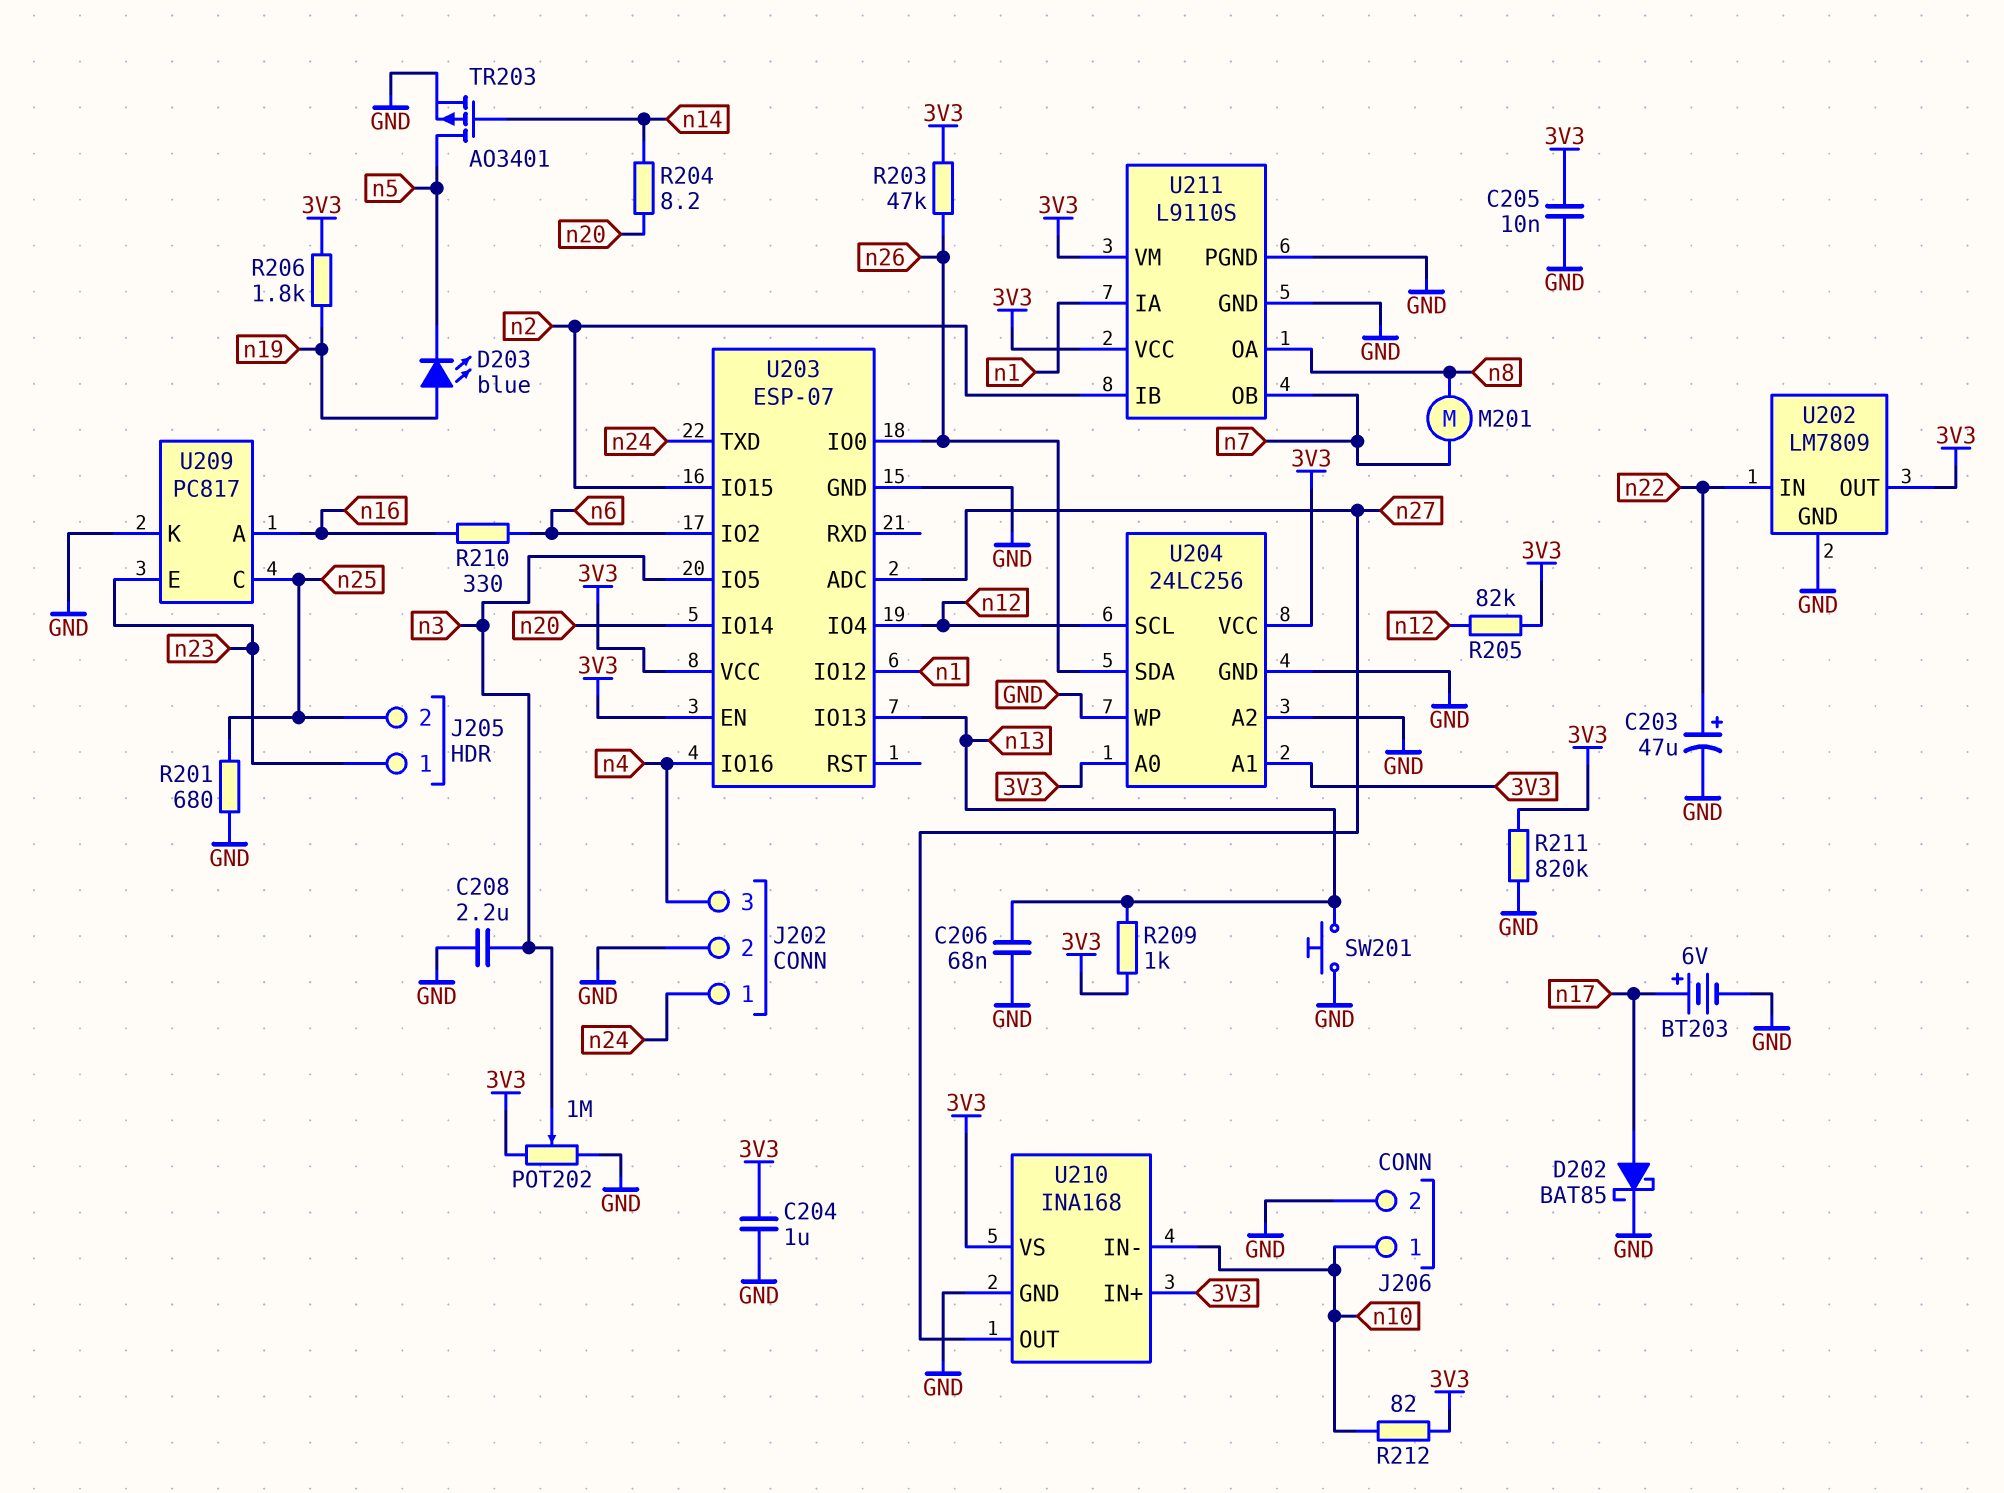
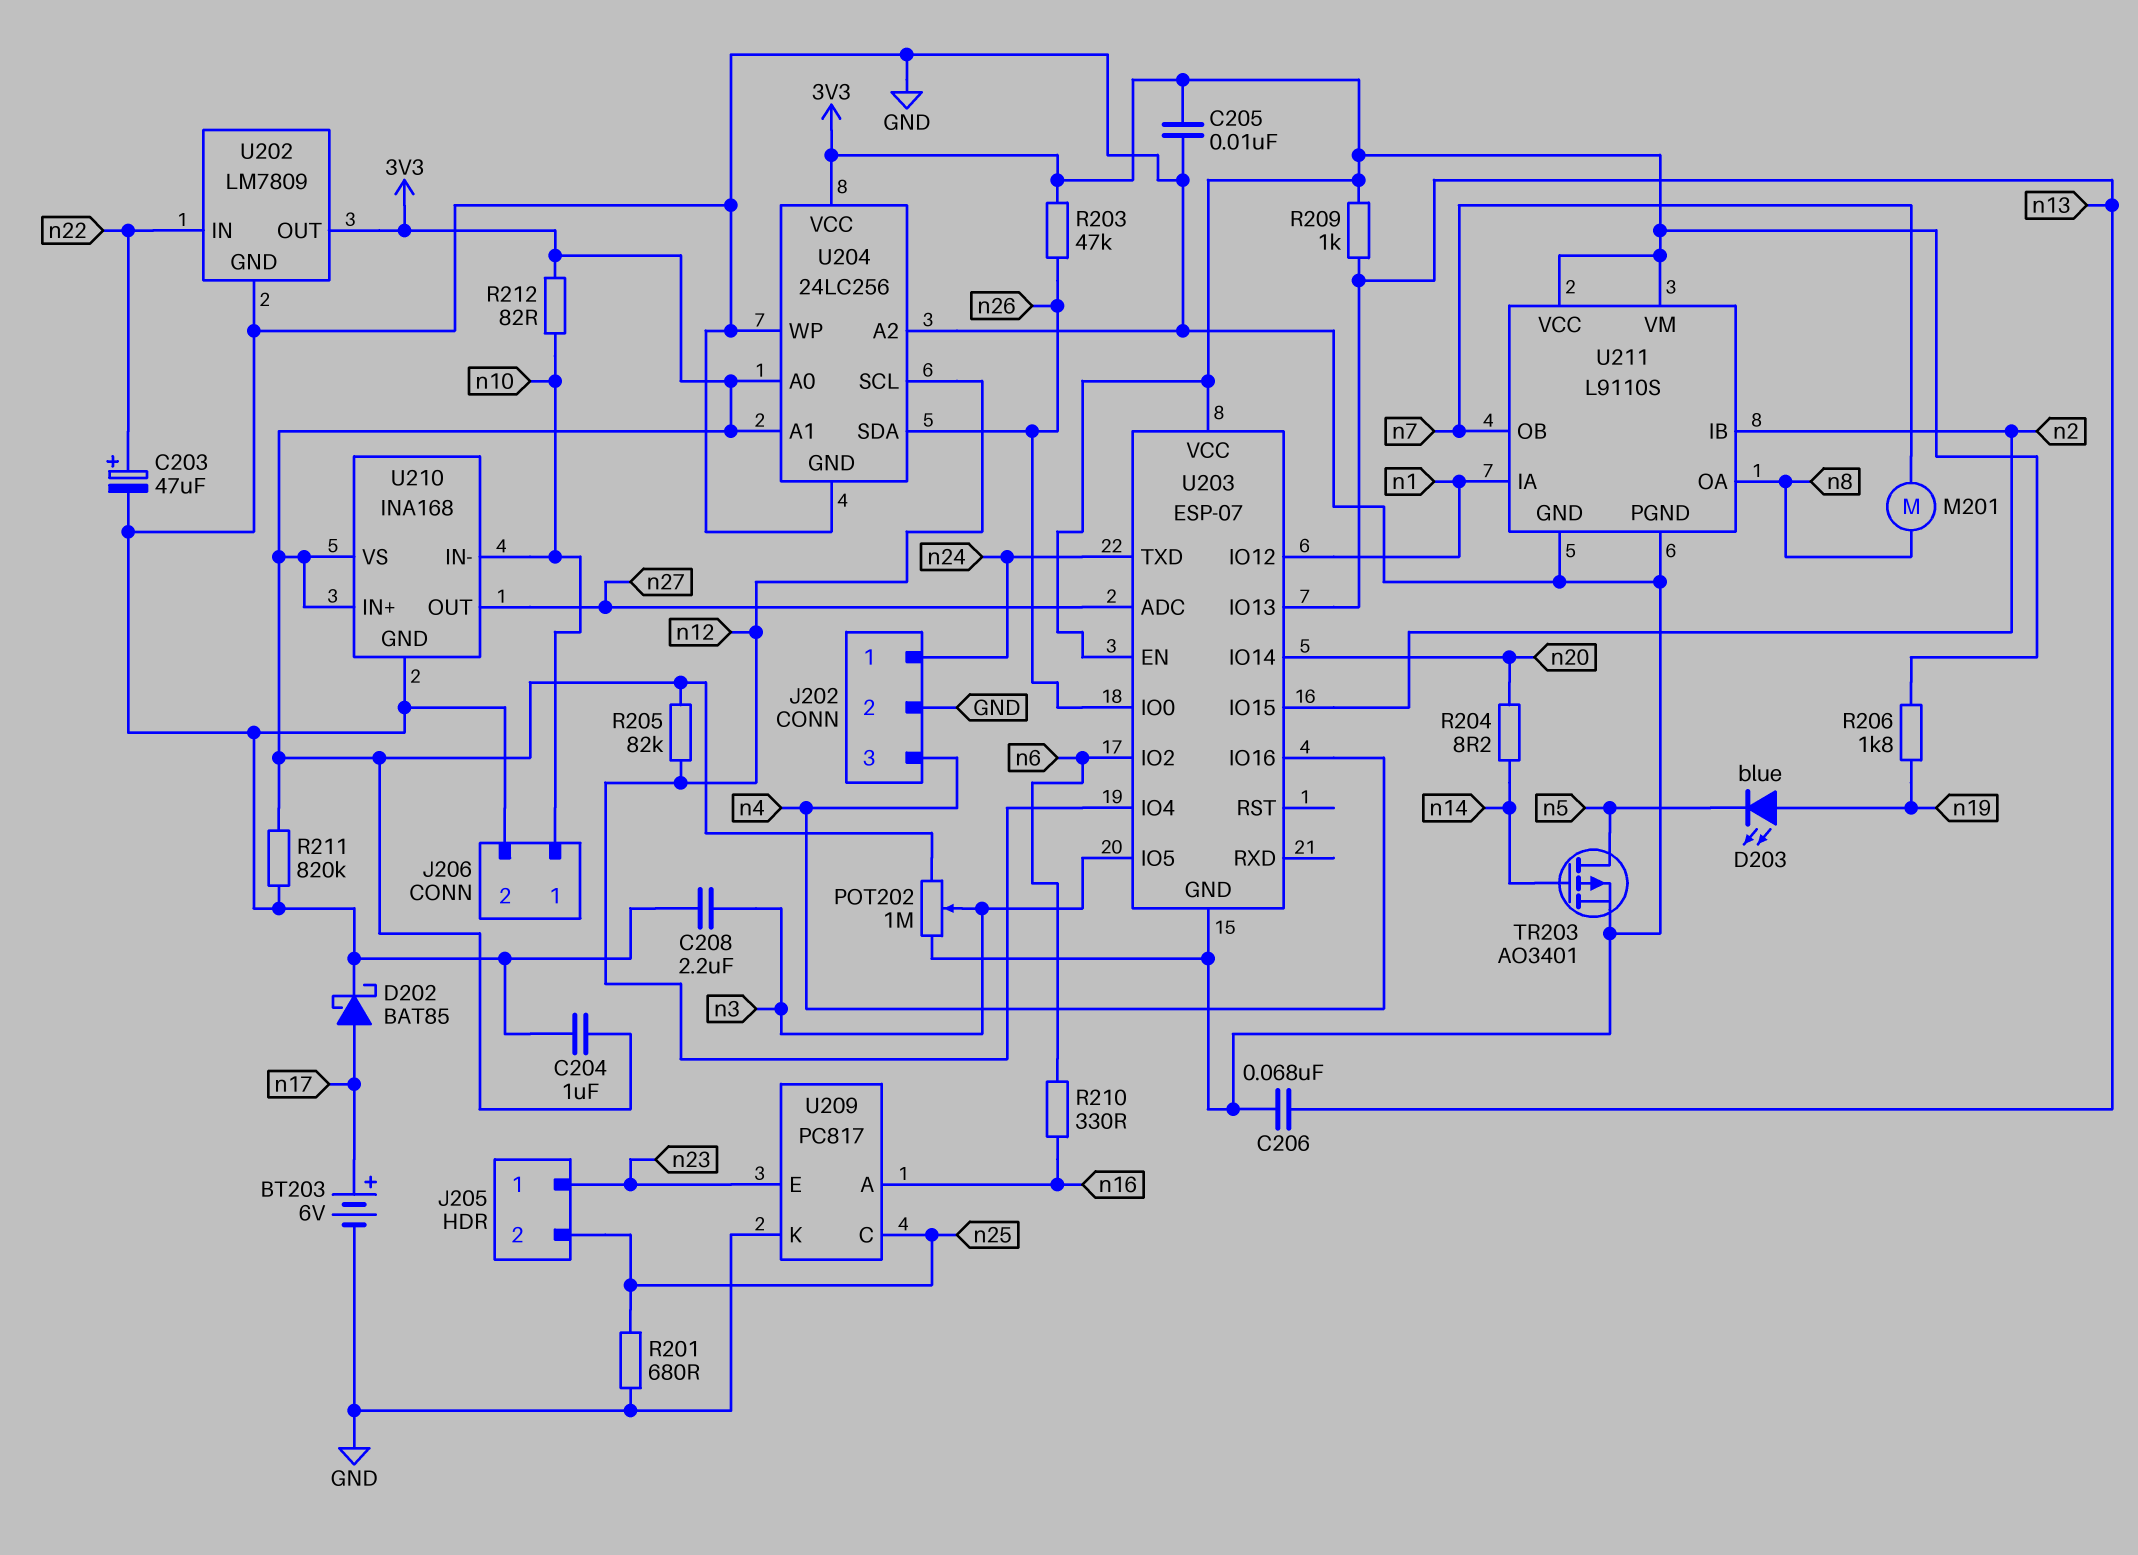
SW201: button (GND, n13) -> none

